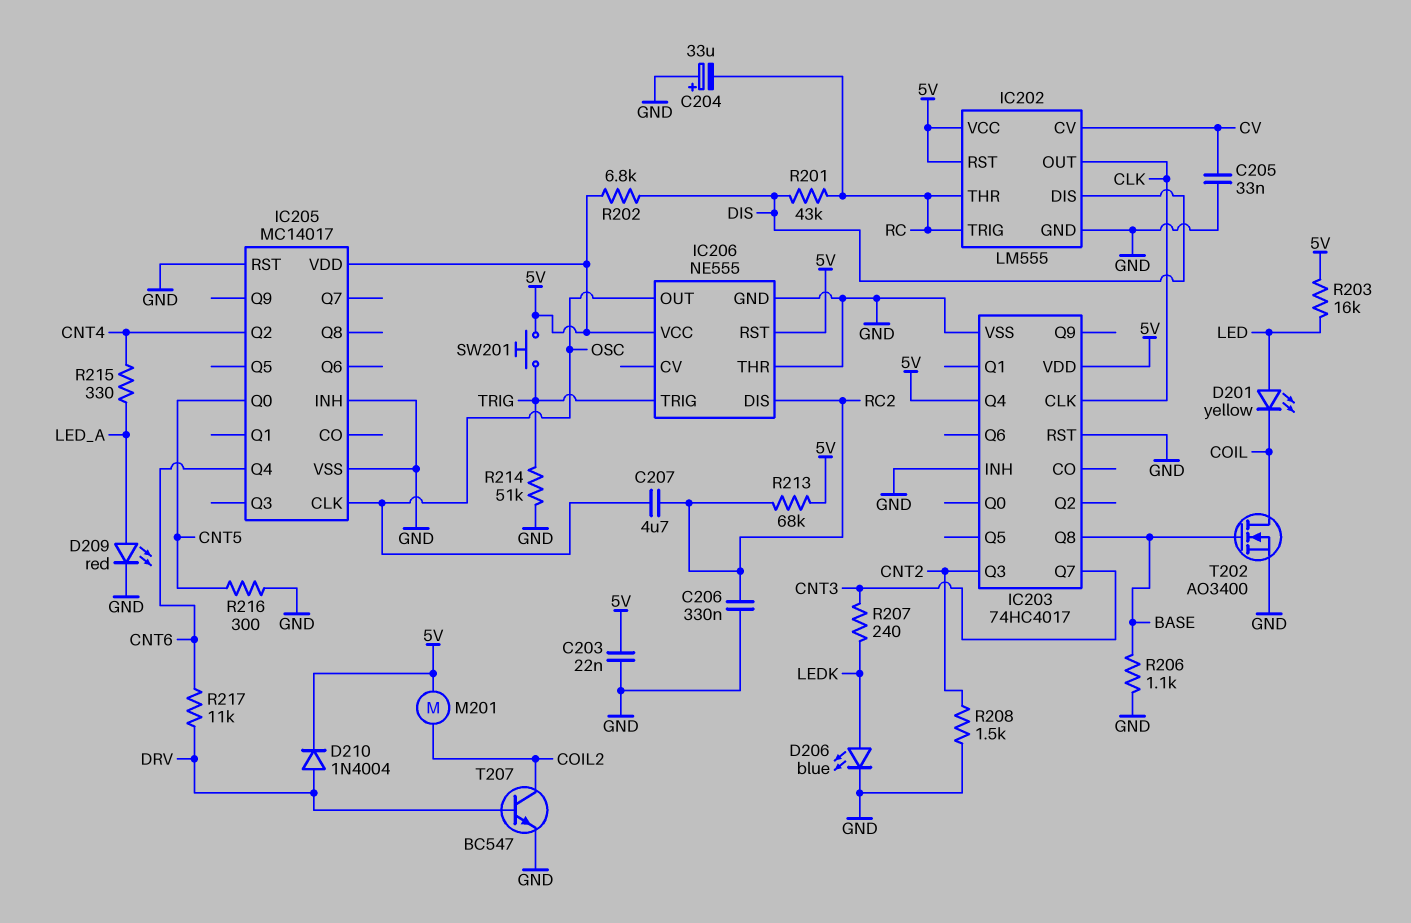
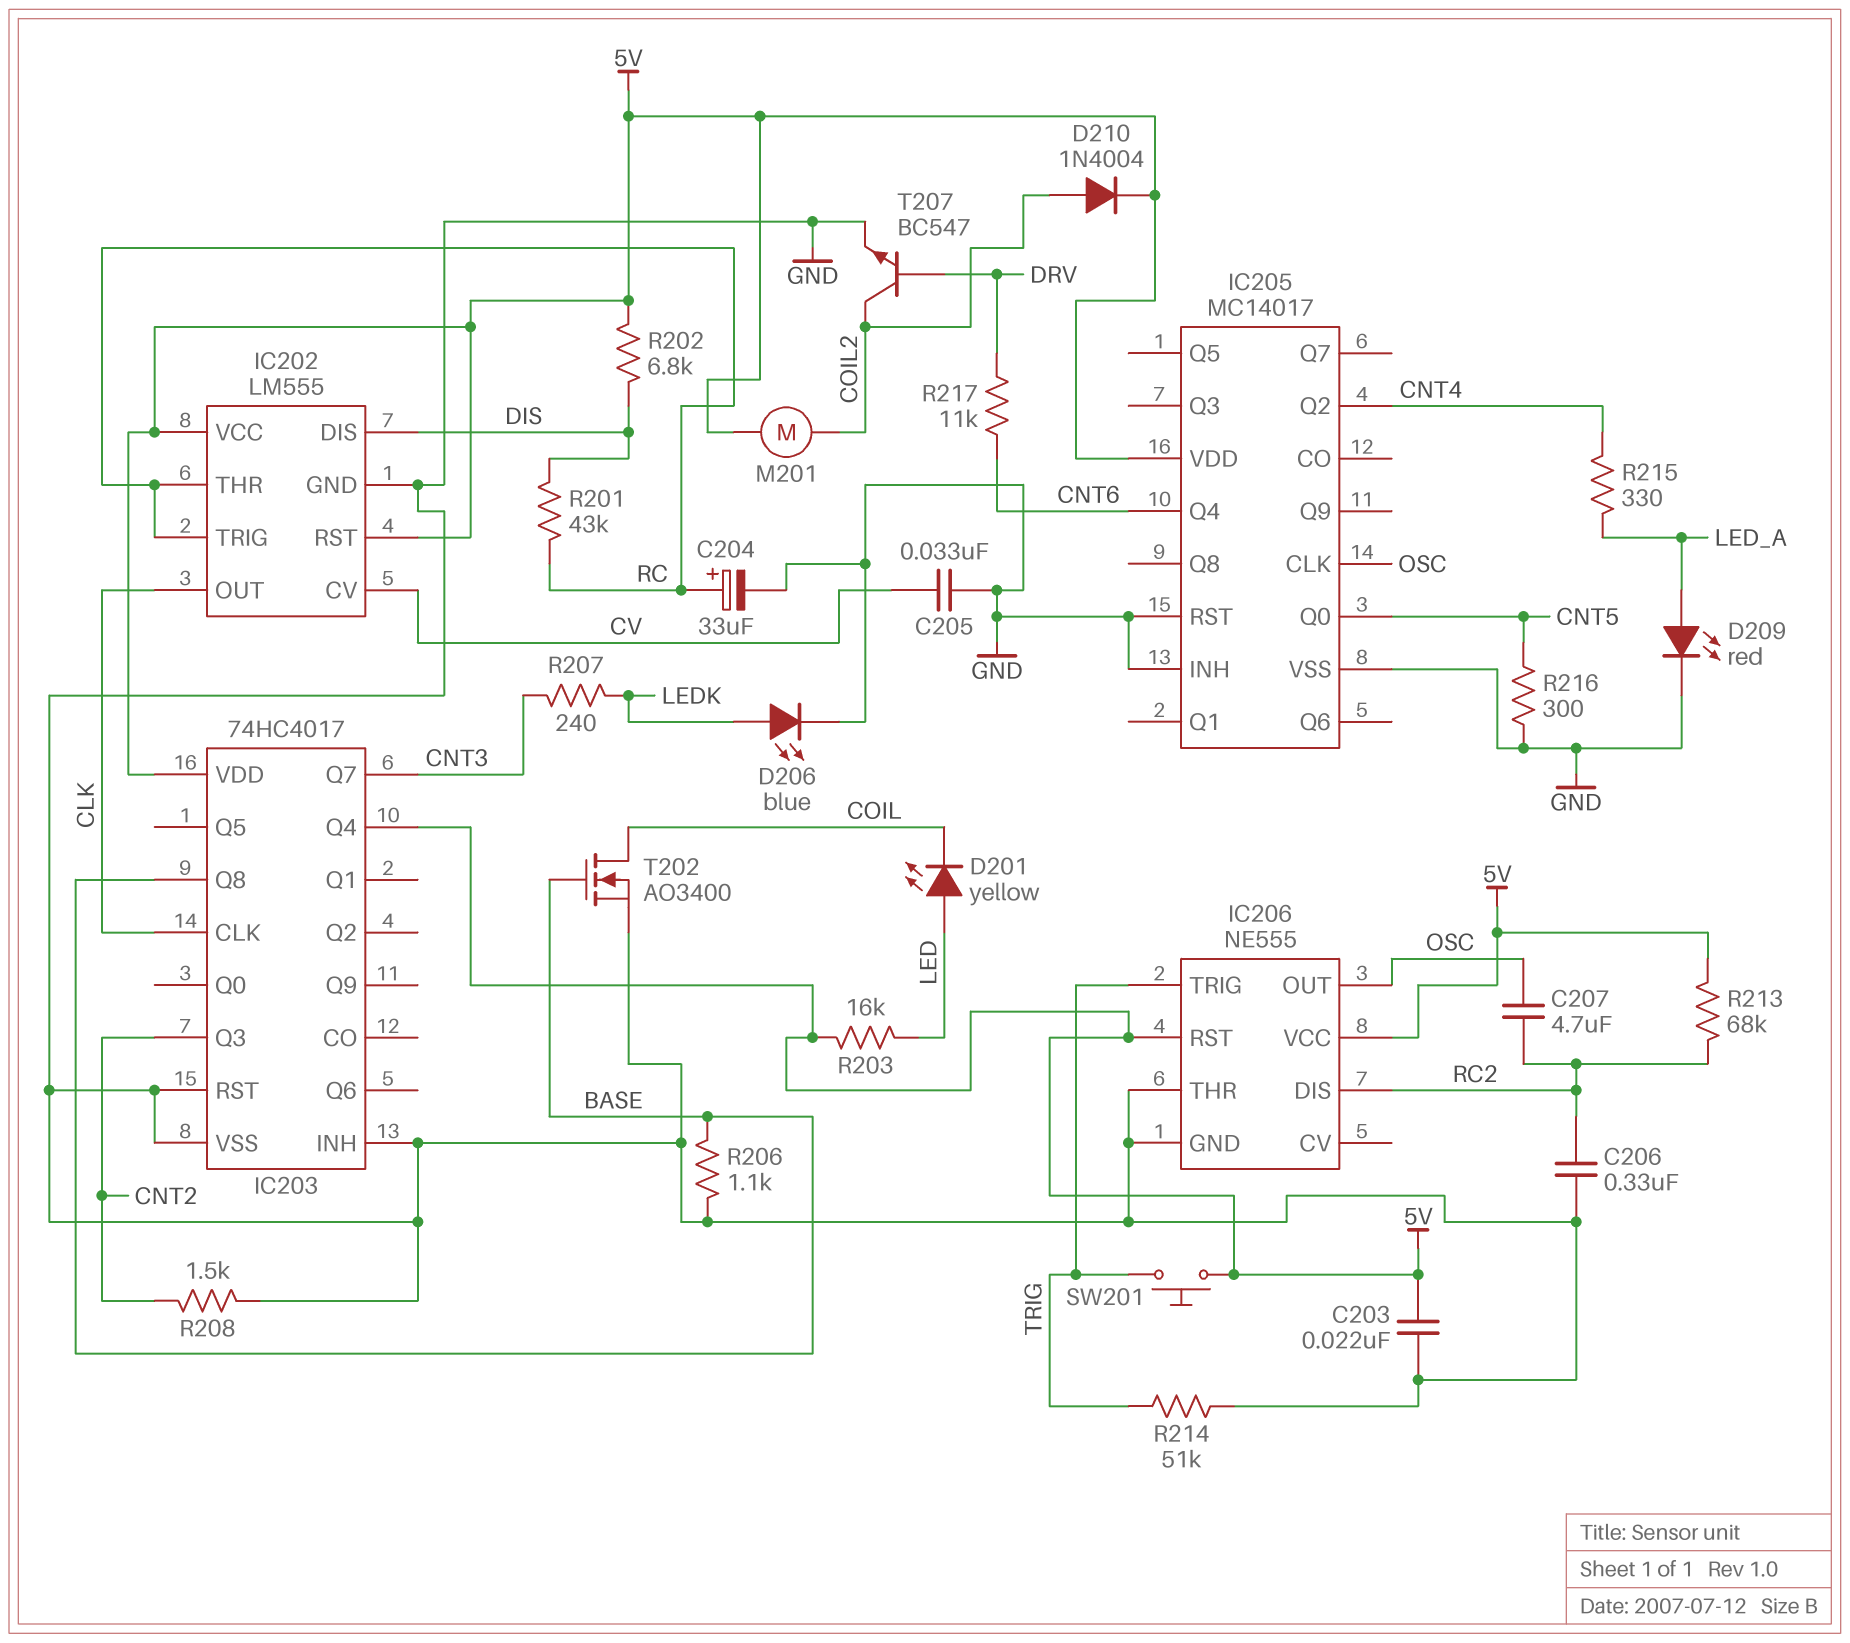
C204: 33uF (plus GND, minus RC) -> 33uF (plus RC, minus GND)
D210: diode 1N4004 (A DRV, K 5V) -> diode 1N4004 (A COIL2, K 5V)

